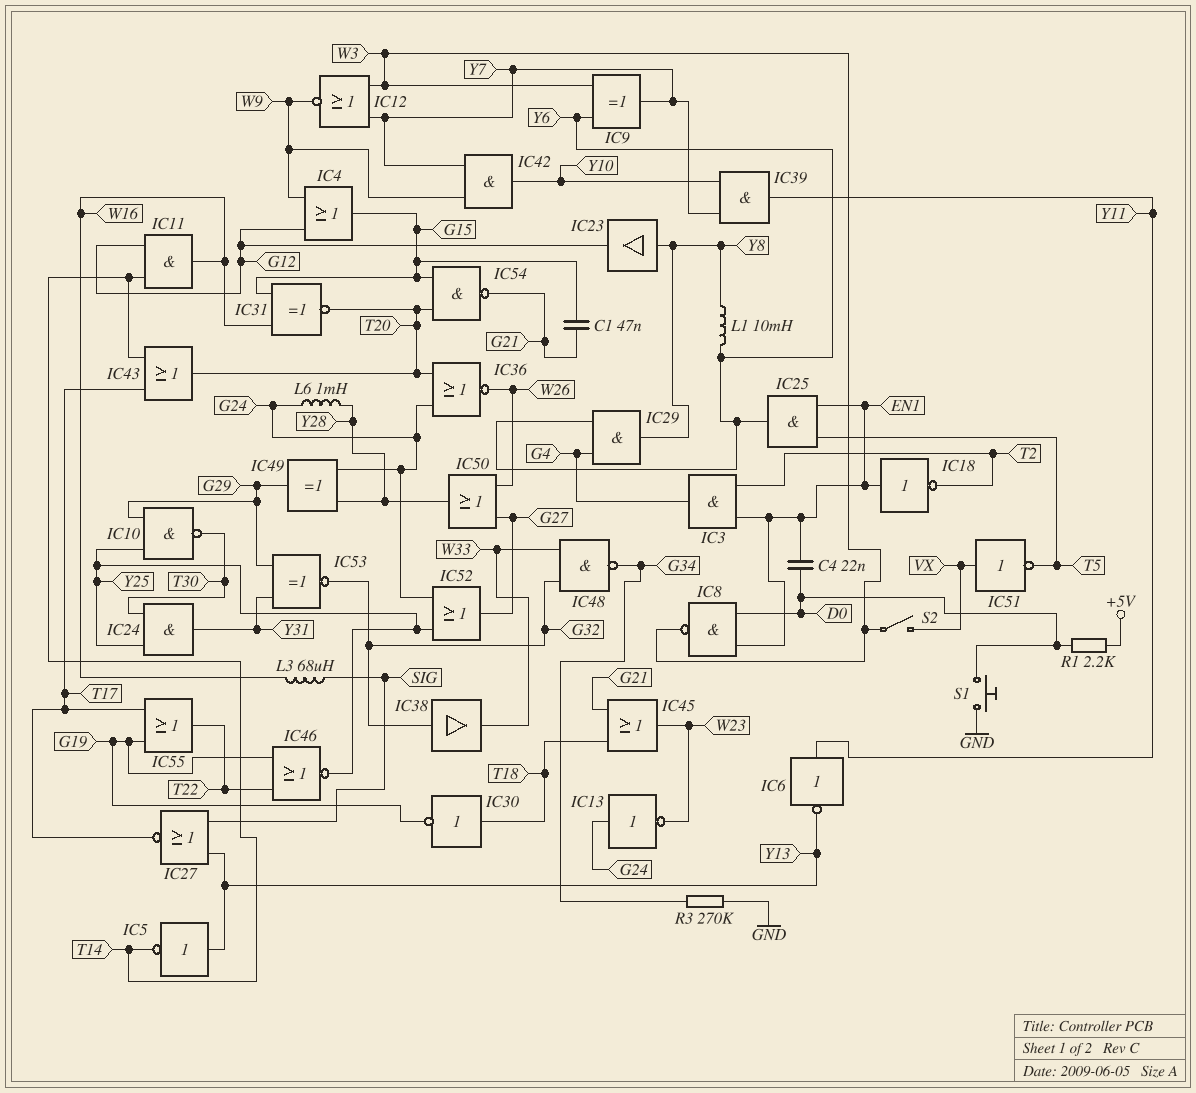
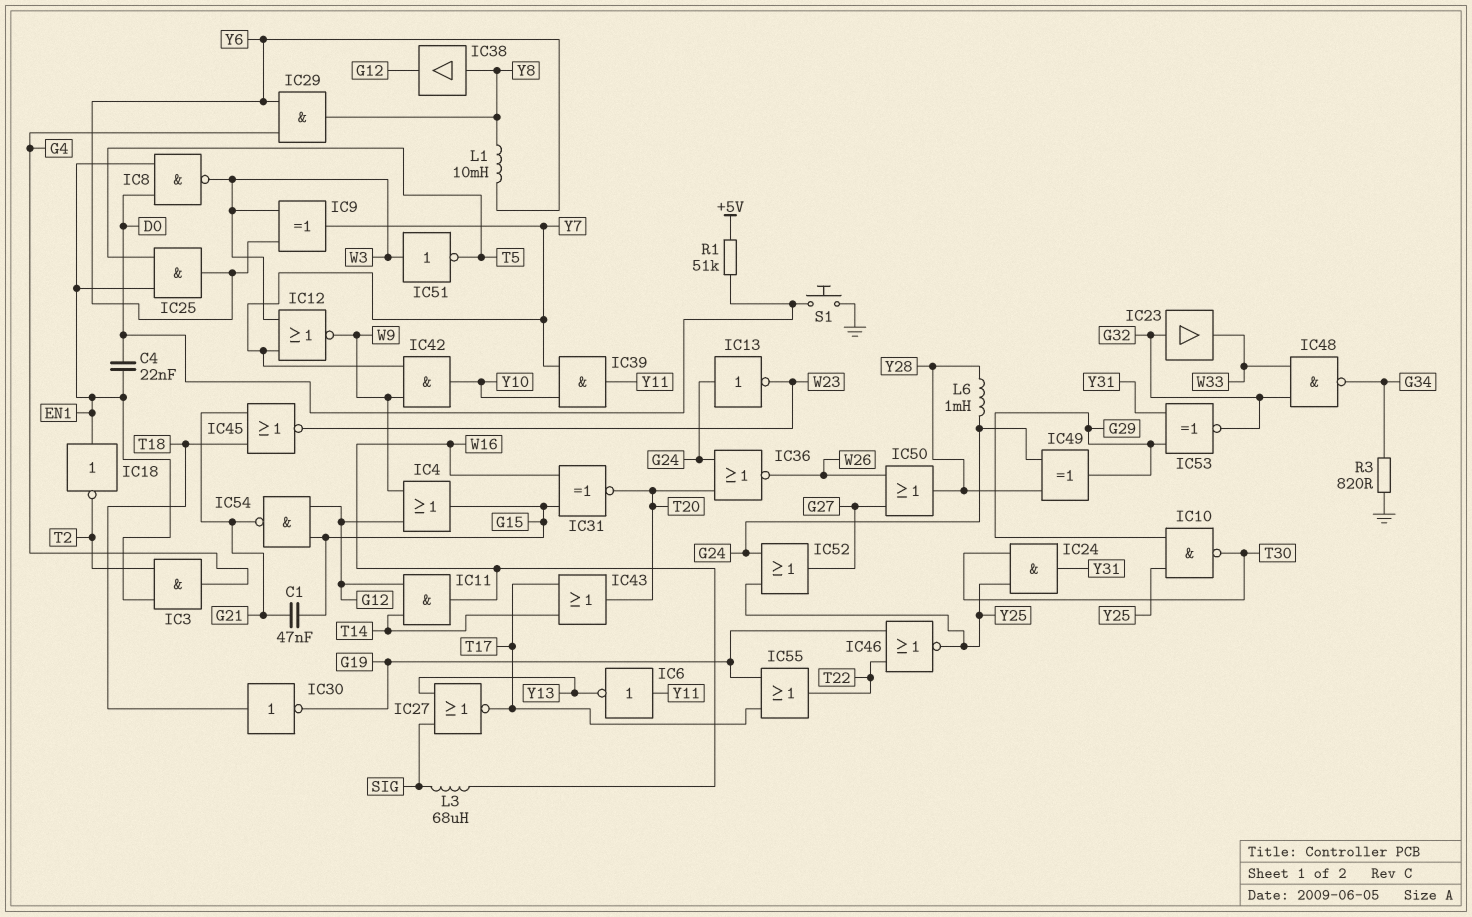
IC5: NOT (in Y13, out T14) -> none
IC23: buffer (in Y8, out G12) -> buffer (in G32, out W33)
IC38: buffer (in G32, out W33) -> buffer (in Y8, out G12)
IC45: OR (in G21, in T18, out W23) -> NOR (in G21, in T18, out W23)
IC51: NOT (in VX, out T5) -> NOT (in W3, out T5)
IC54: NAND (in G15, in T20, out G21) -> NAND (in G12, in G15, out G21)
R1: 2.2k (+5V, D0) -> 51k (+5V, D0)
R3: 270k (G34, GND) -> 820 (G34, GND)
S2: switch (VX, W3) -> none

